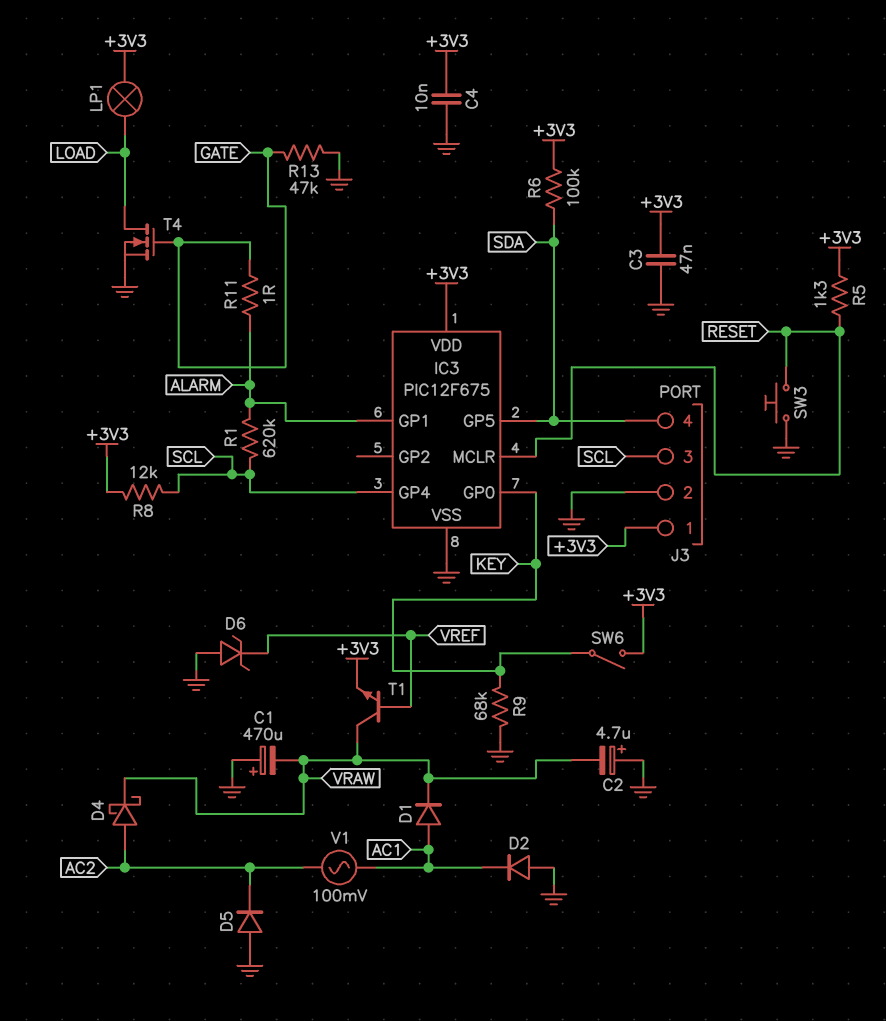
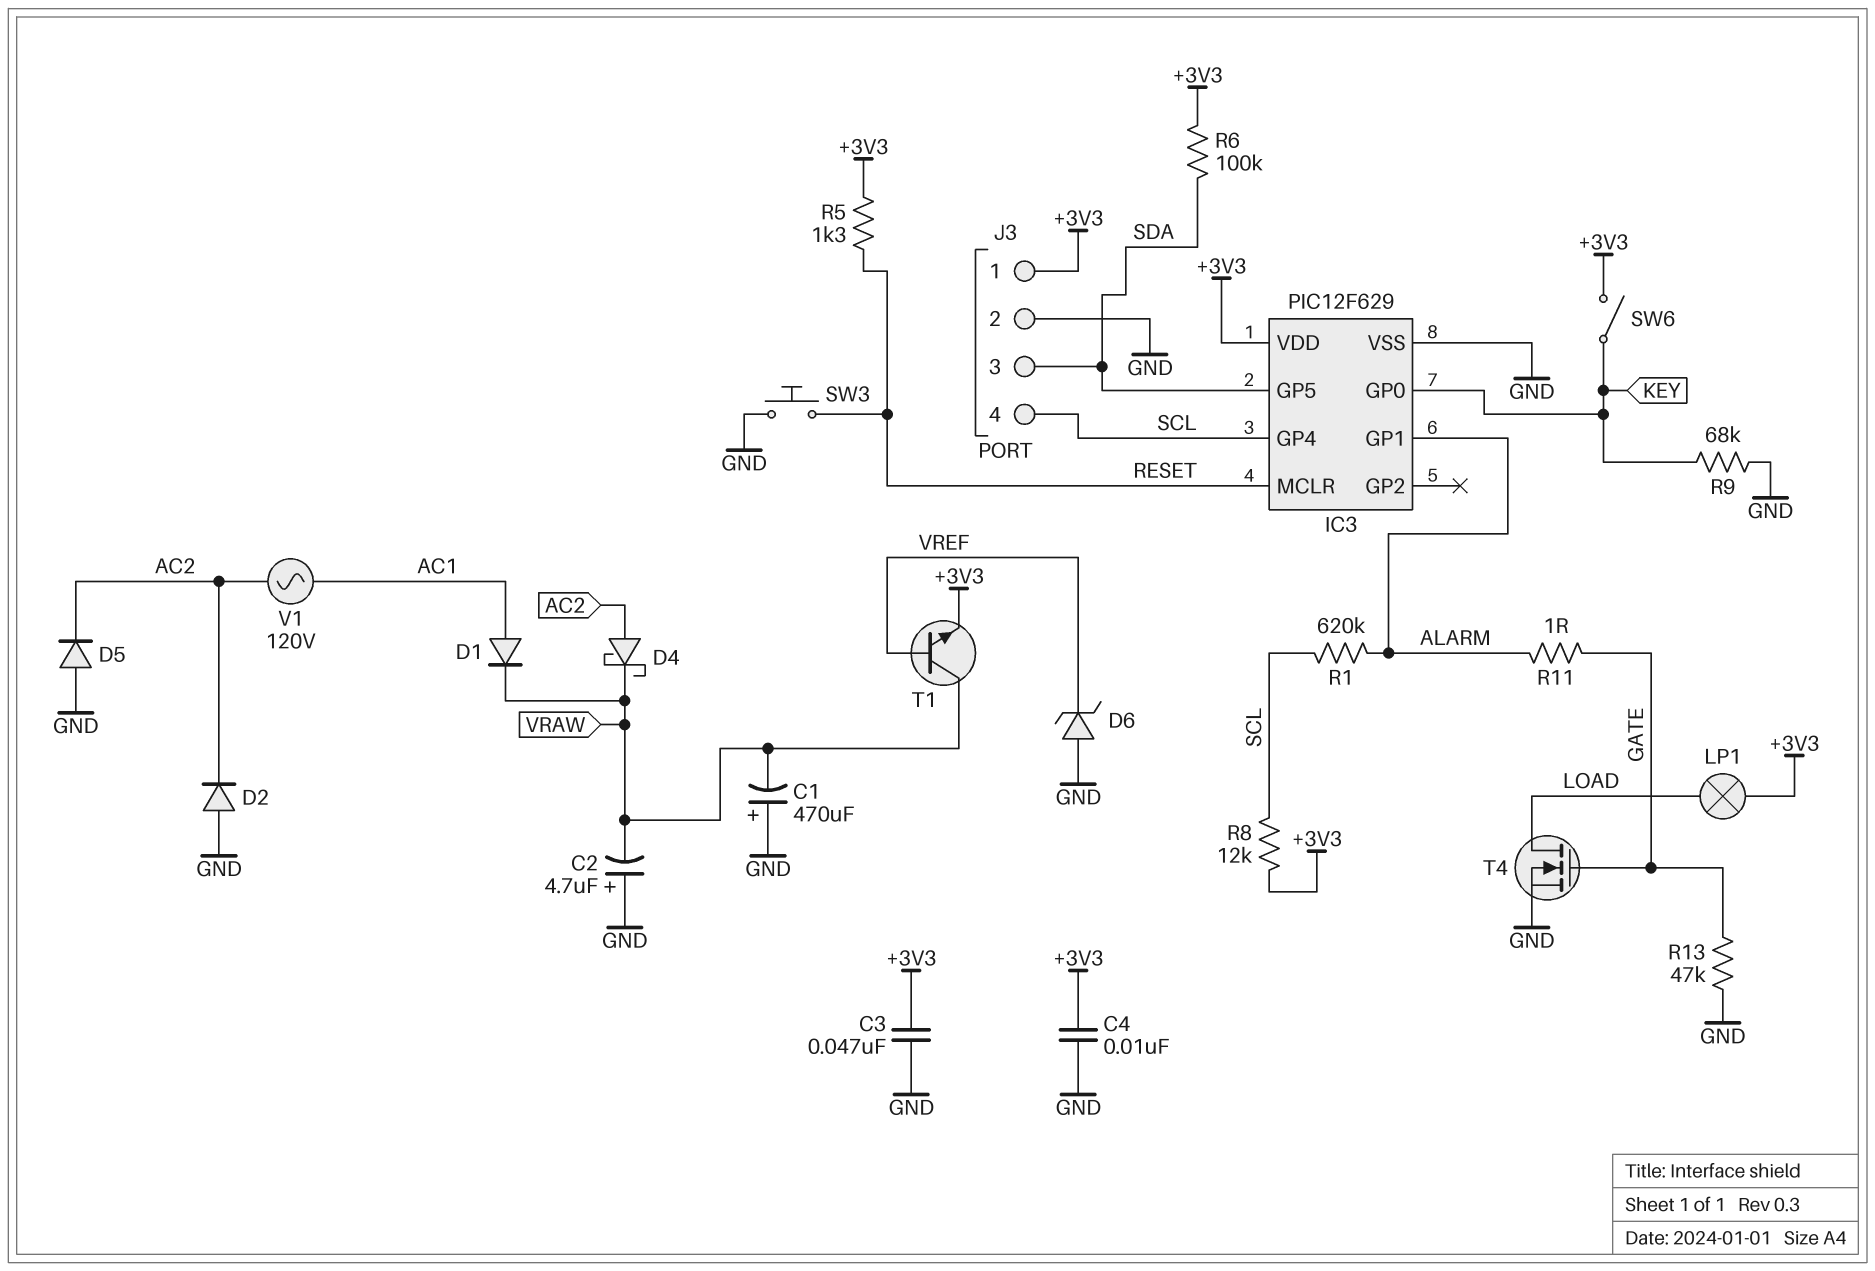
D2: diode (A GND, K AC1) -> diode (A GND, K AC2)
IC3: PIC12F675 -> PIC12F629
J3 pin 3: SCL -> SDA
J3 pin 4: SDA -> SCL
V1: AC 100mV (AC1, AC2) -> AC 120V (AC1, AC2)

